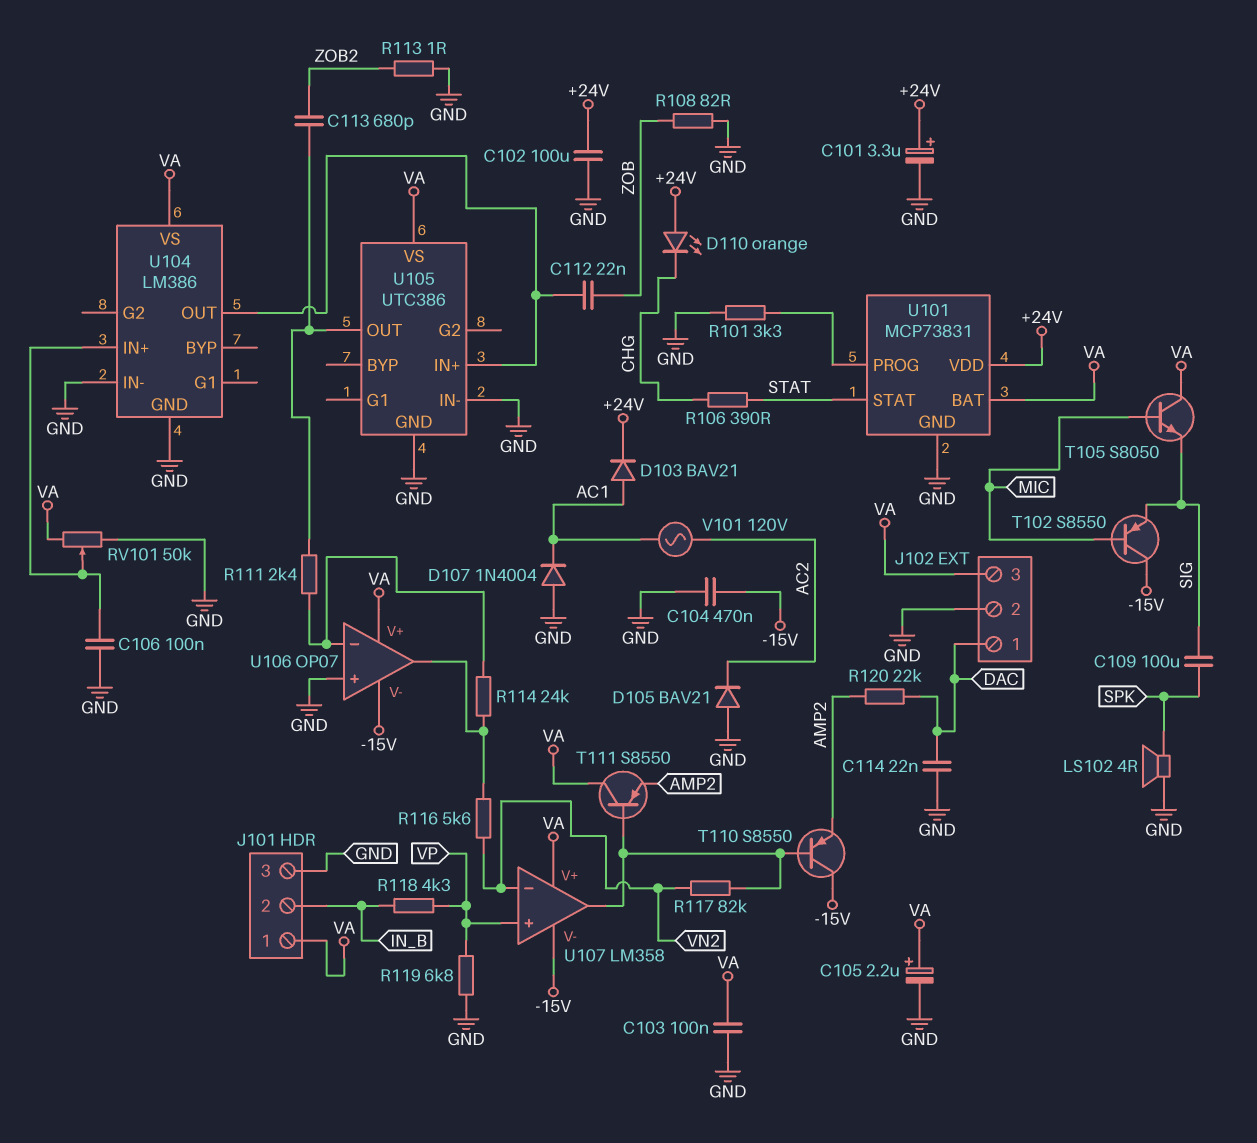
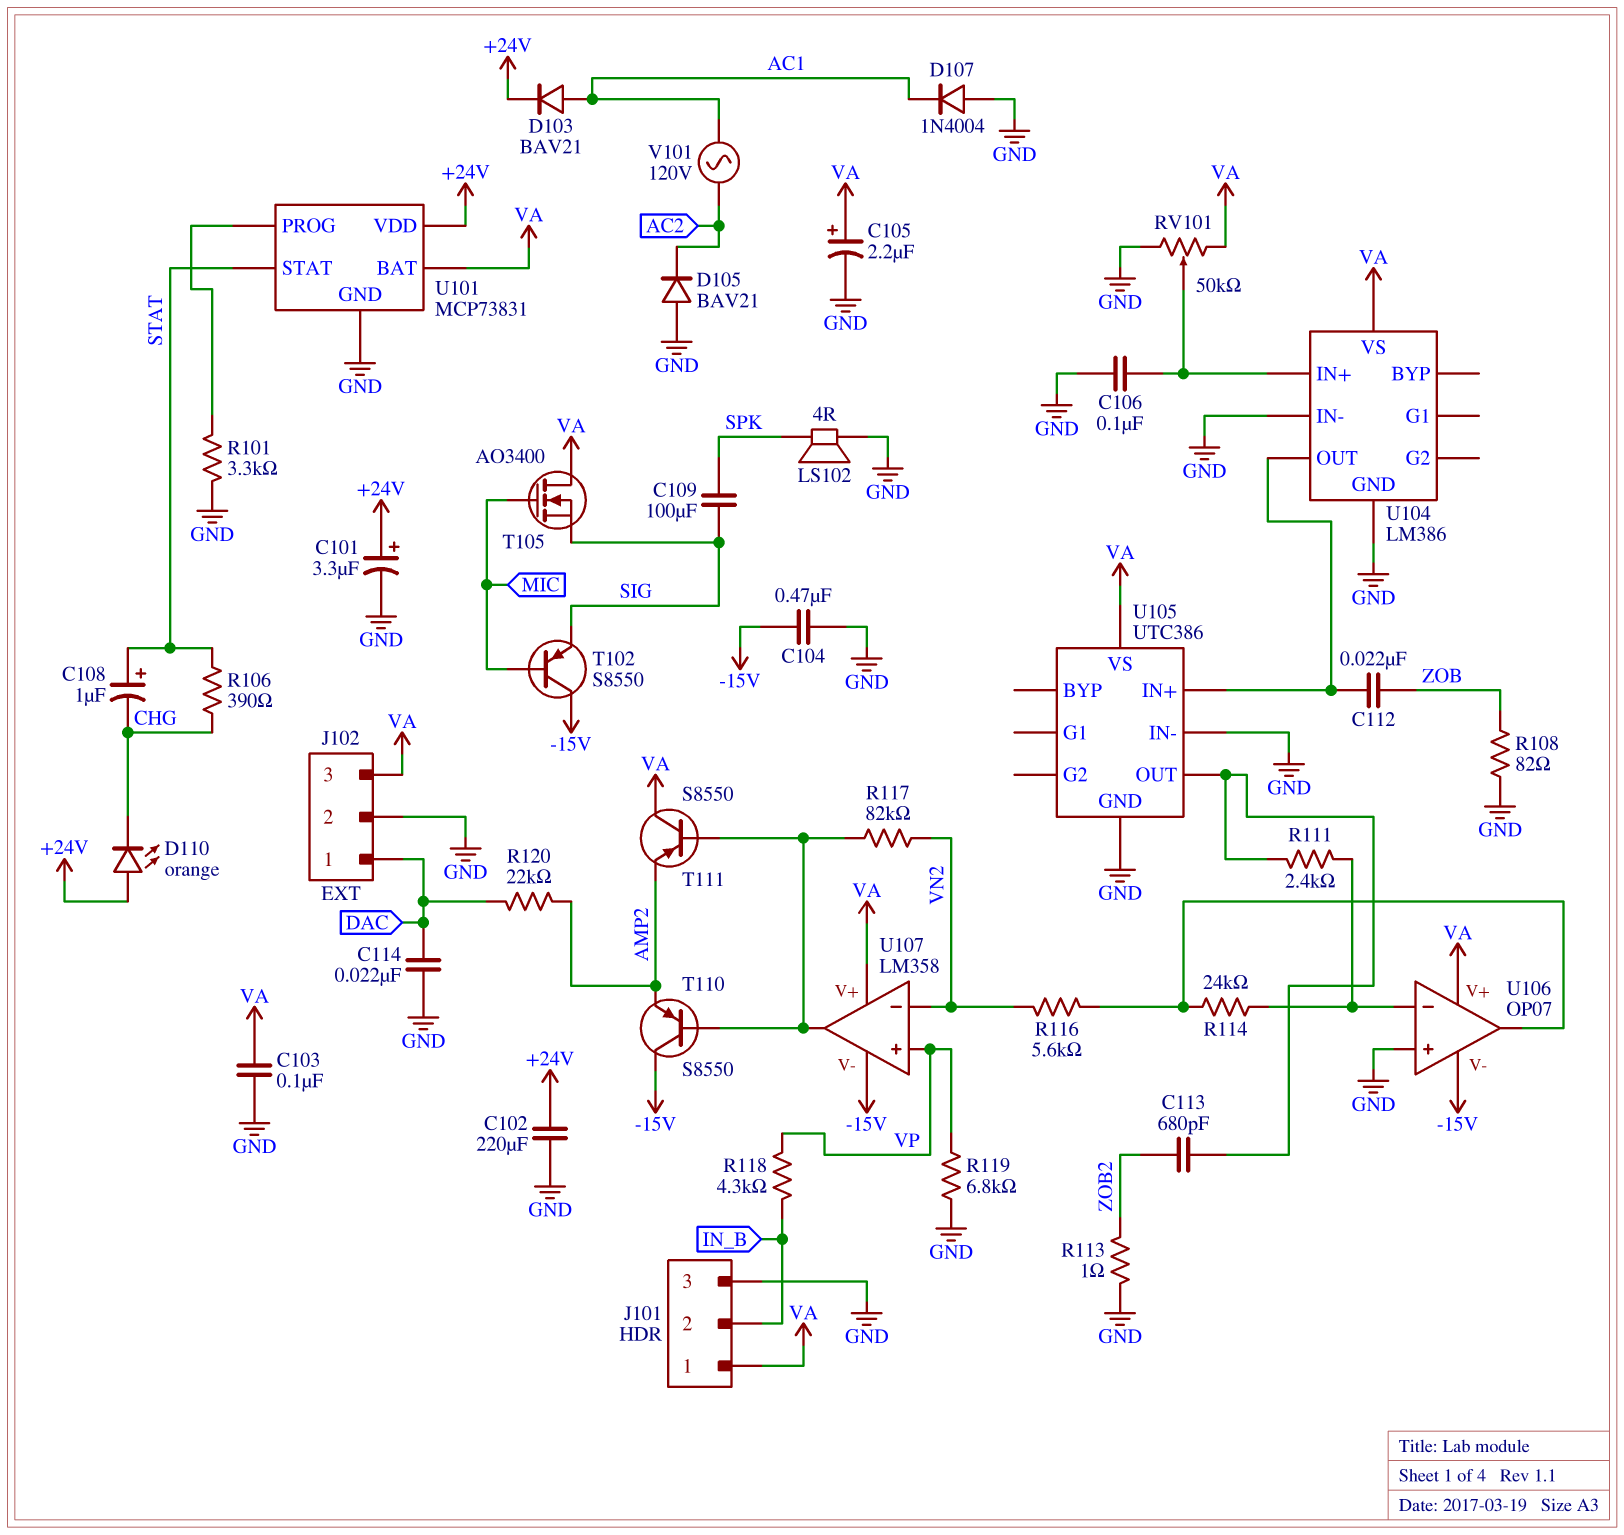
C102: 100uF (+24V, GND) -> 220uF (+24V, GND)
C108: none -> 1uF (plus STAT, minus CHG)
T105: NPN S8050 (B MIC, C VA, E SIG) -> NMOS AO3400 (G MIC, D VA, S SIG)

